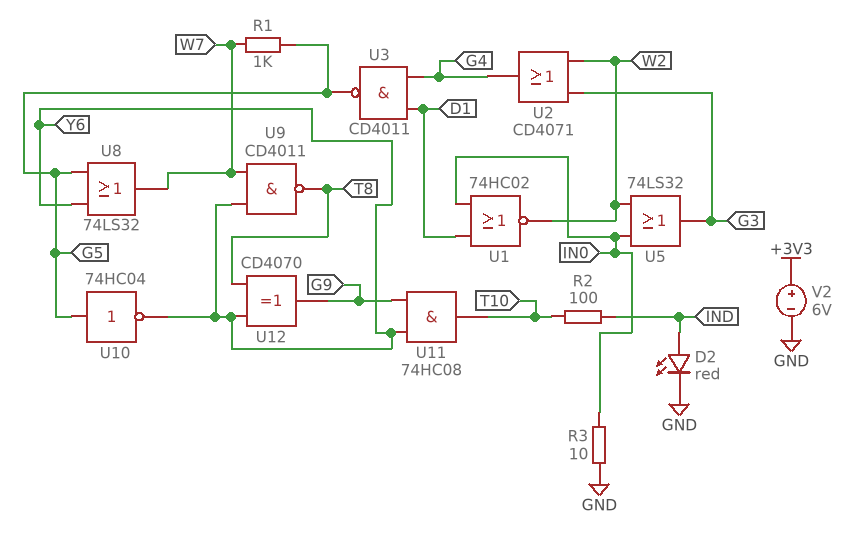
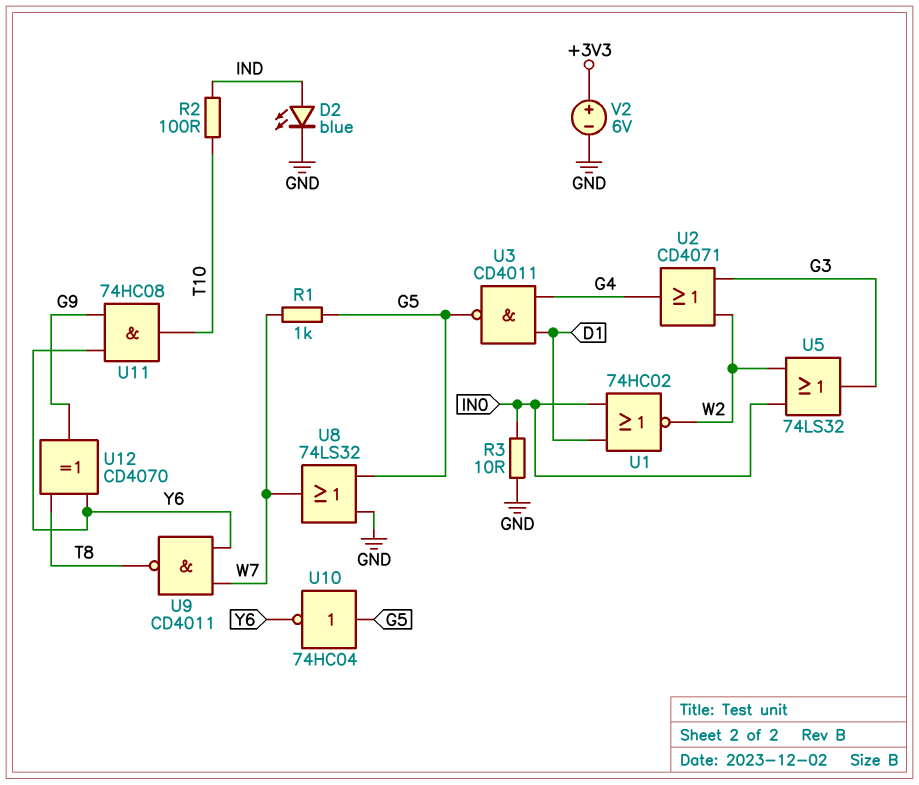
D2: LED red (A IND, K GND) -> LED blue (A IND, K GND)
U8: OR 74LS32 (in G5, in Y6, out W7) -> OR 74LS32 (in G5, in GND, out W7)

